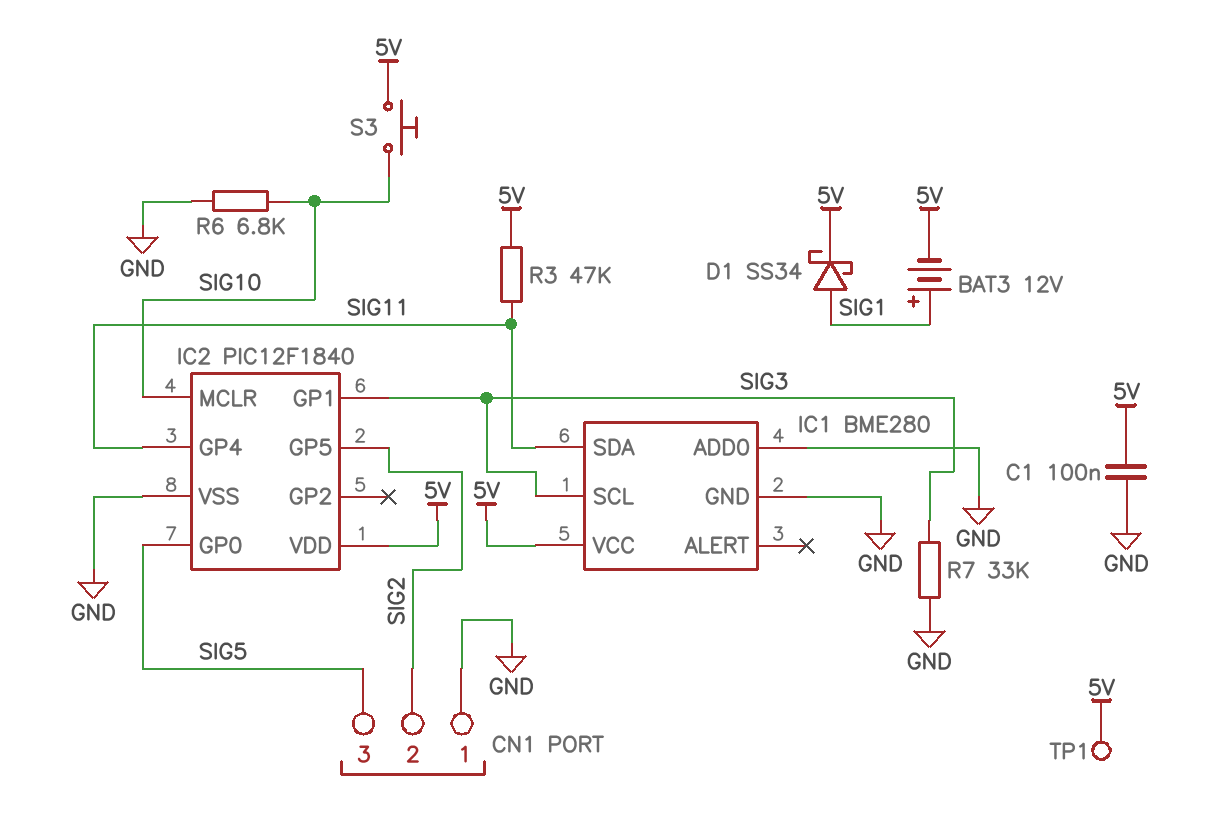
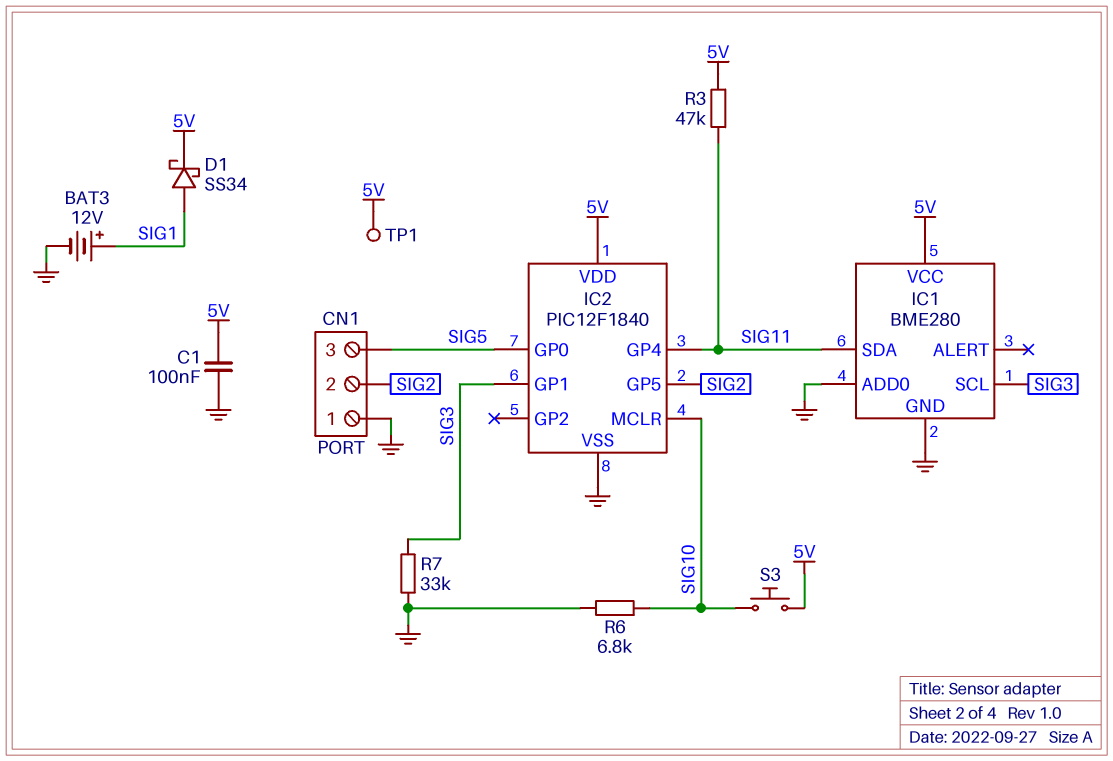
BAT3: 12V (plus SIG1, minus 5V) -> 12V (plus SIG1, minus GND)

